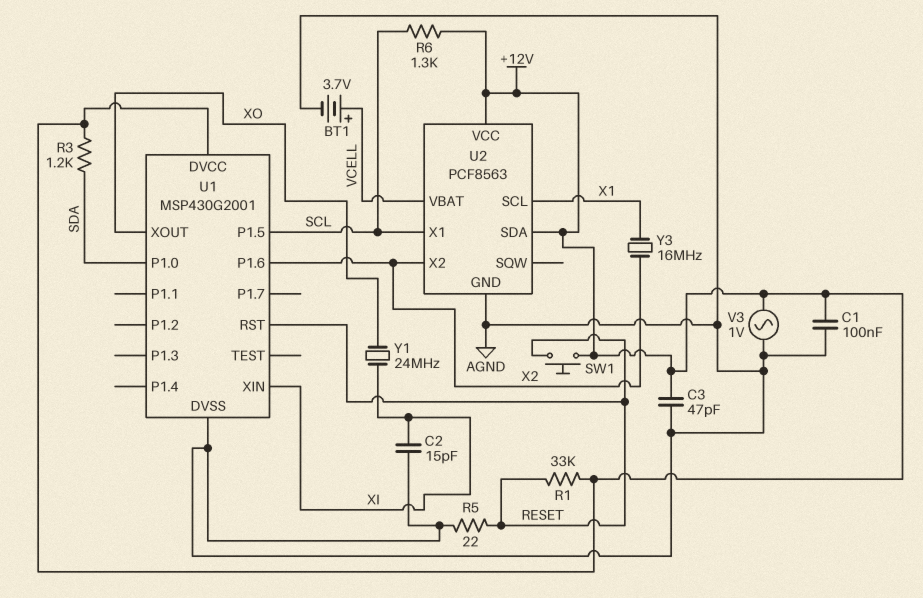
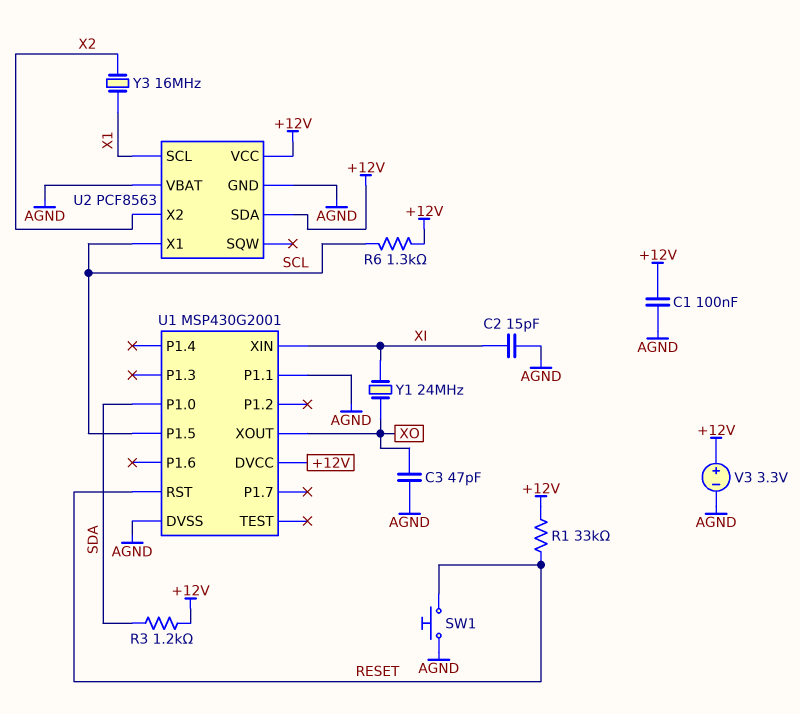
BT1: 3.7V (plus VCELL, minus AGND) -> none
C3: 47pF (+12V, AGND) -> 47pF (AGND, XO)
R5: 22 (AGND, RESET) -> none
SW1: button (+12V, RESET) -> button (AGND, RESET)
U1 pin P1.1: none -> AGND
U1 pin P1.6: X2 -> none
U2 pin VBAT: VCELL -> AGND
V3: AC 1V (+12V, AGND) -> 3.3V (plus +12V, minus AGND)

